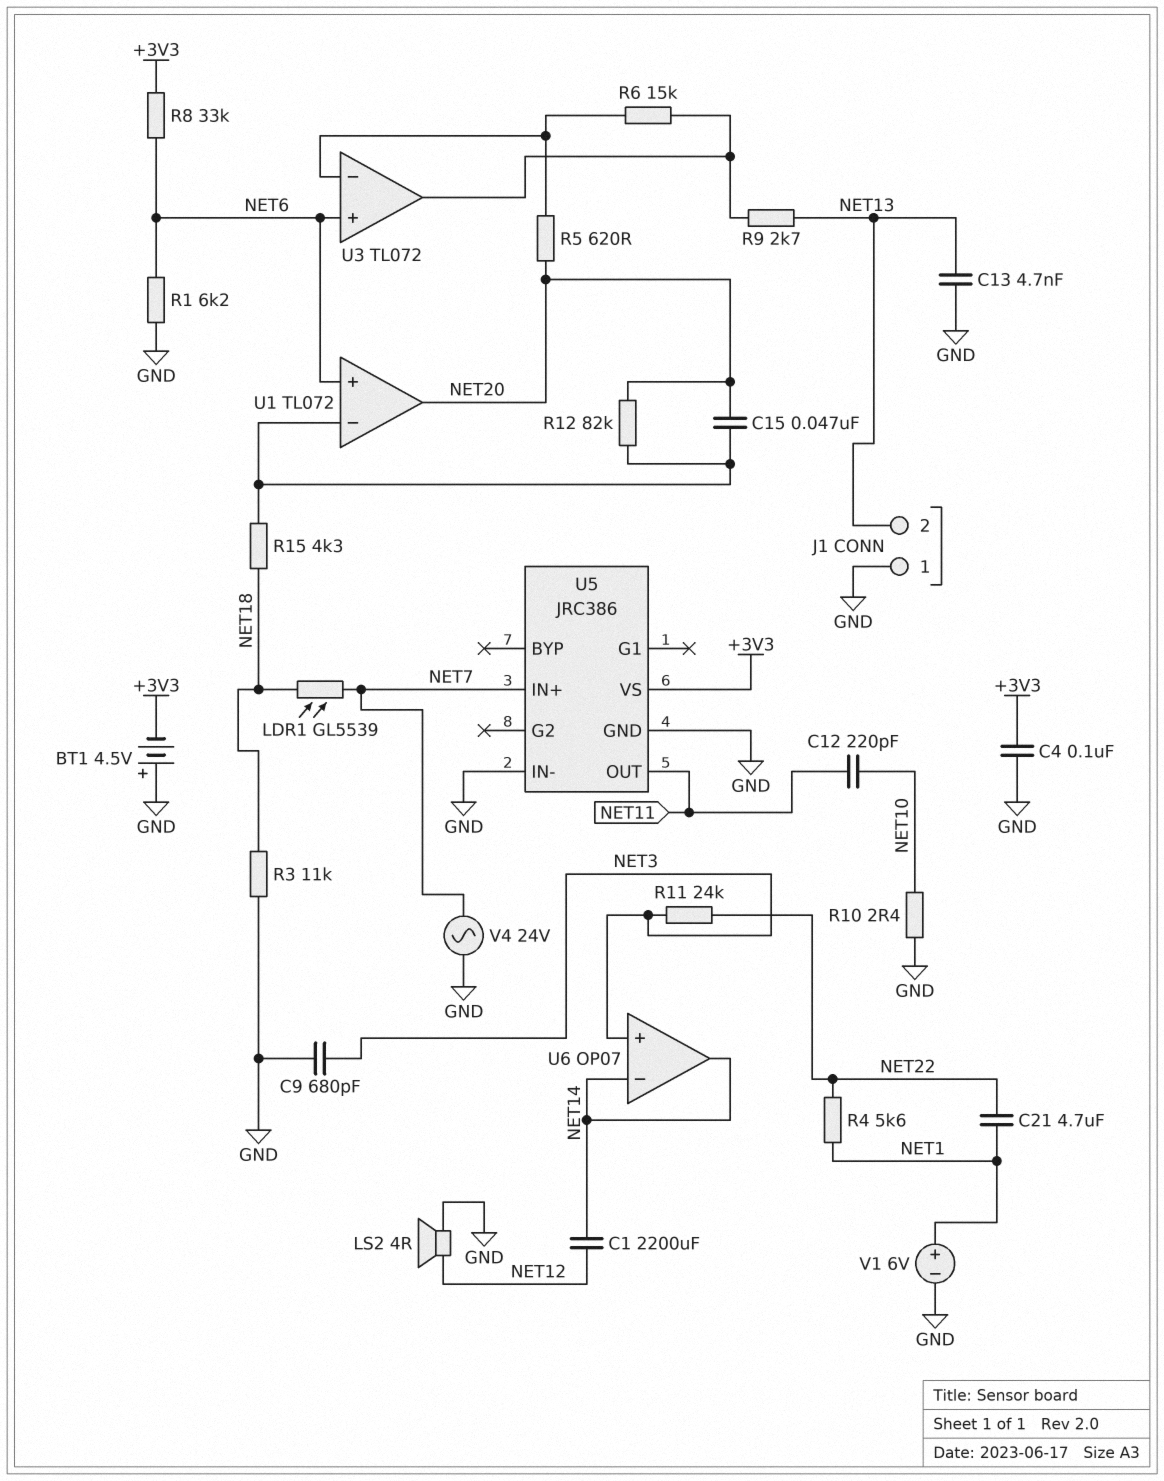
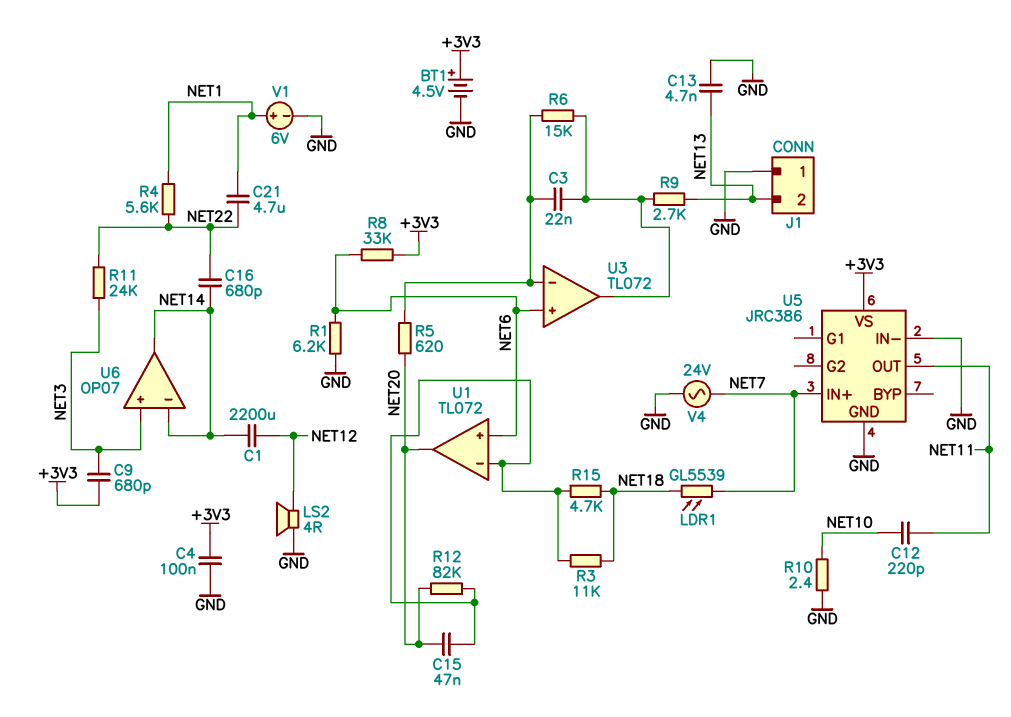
BT1: 4.5V (plus GND, minus +3V3) -> 4.5V (plus +3V3, minus GND)
C3: none -> 22nF (U3/in-, U3/out)
C9: 680pF (GND, NET3) -> 680pF (+3V3, NET3)
C16: none -> 680pF (NET14, NET22)
R3: 11k (GND, NET18) -> 11k (NET18, U1/in-)
R15: 4.3k (NET18, U1/in-) -> 4.7k (NET18, U1/in-)

